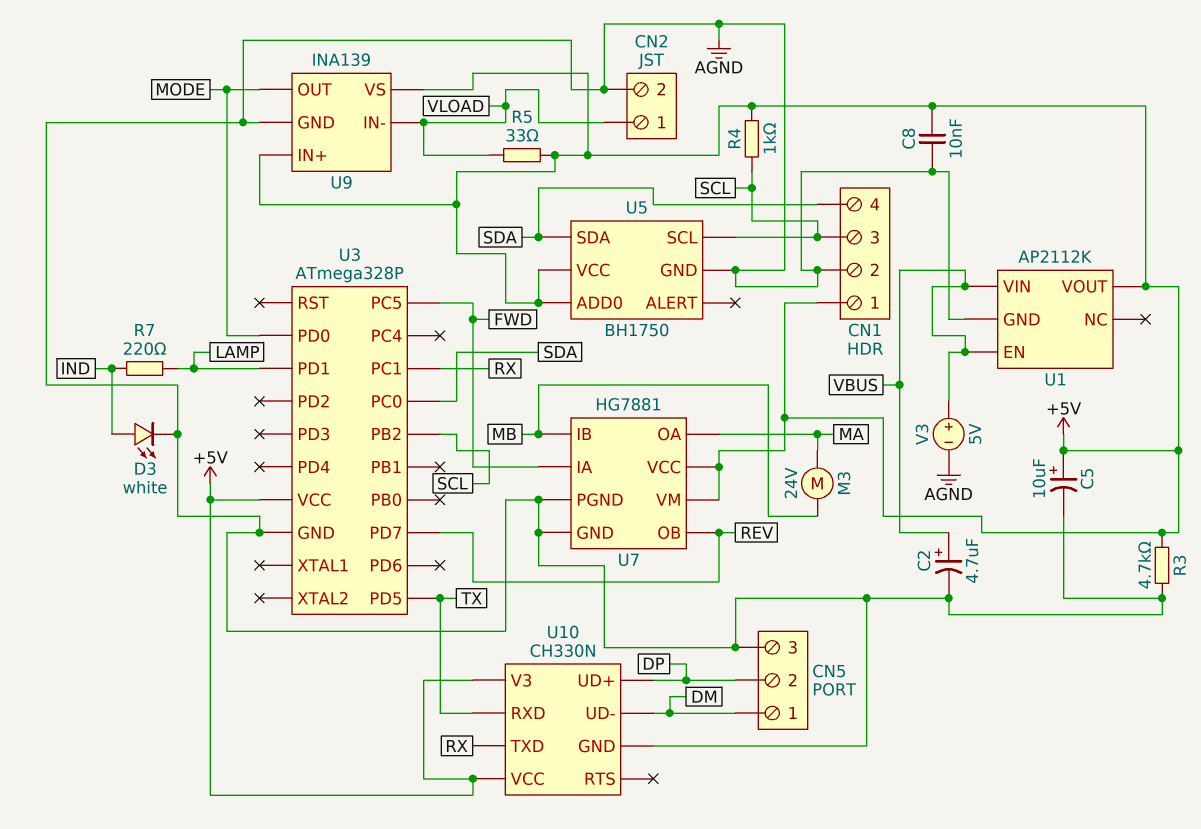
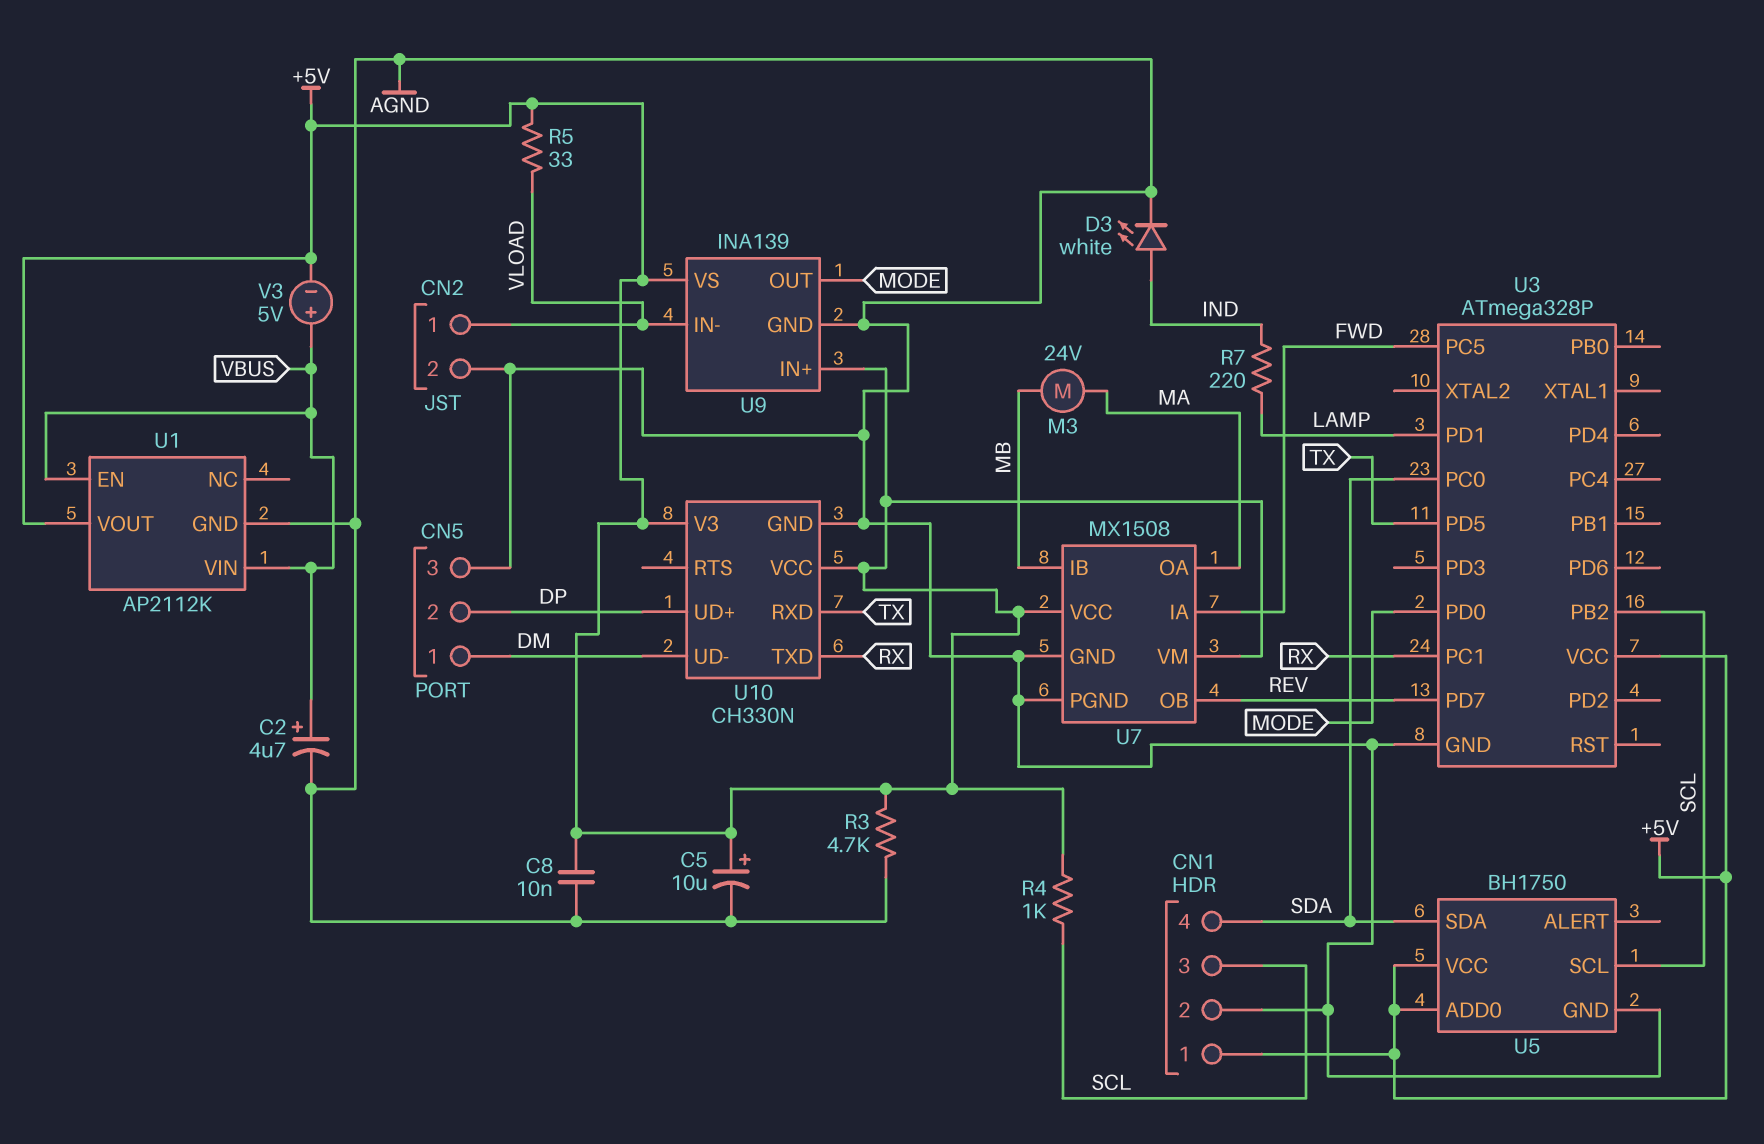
U7: HG7881 -> MX1508
V3: 5V (plus VBUS, minus AGND) -> 5V (plus VBUS, minus +5V)

